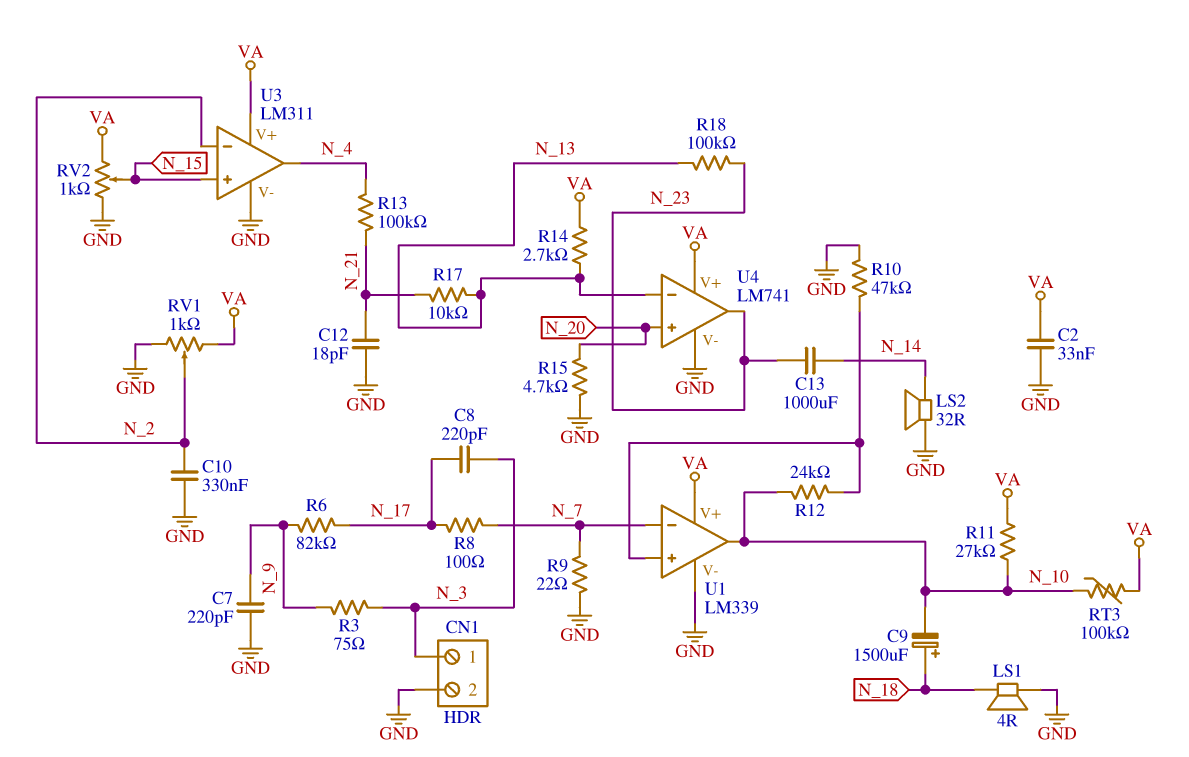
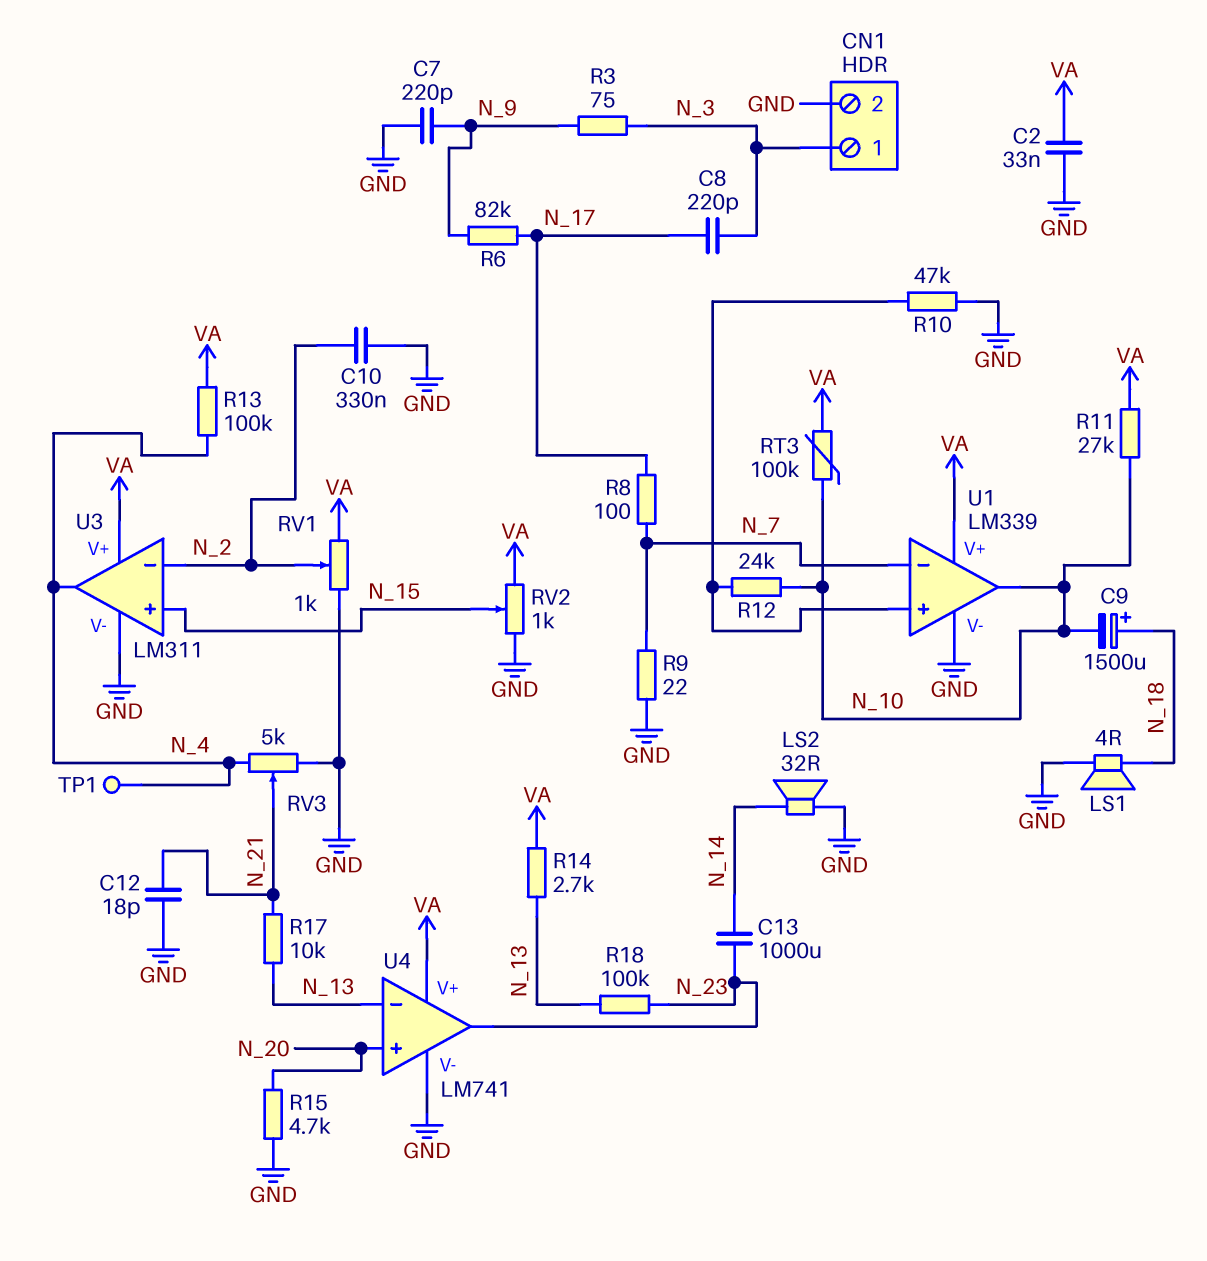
R13: 100k (N_4, N_21) -> 100k (N_4, VA)
RV3: none -> 5k (GND, N_4, wiper N_21)
TP1: none -> test point (N_4)

